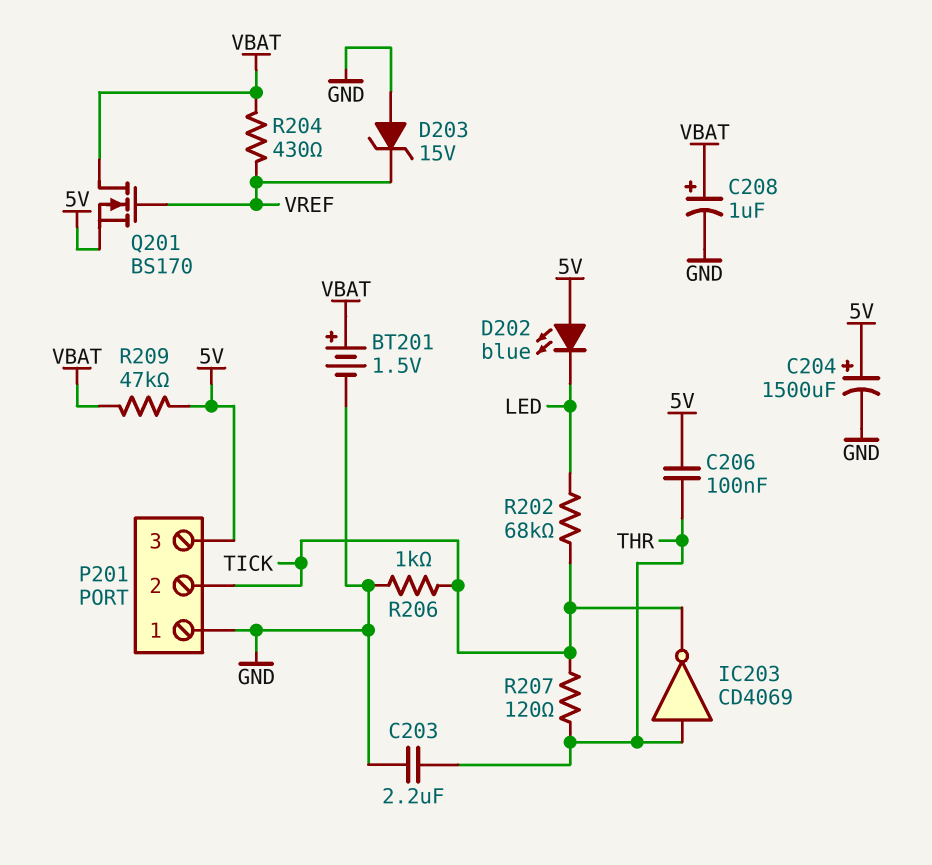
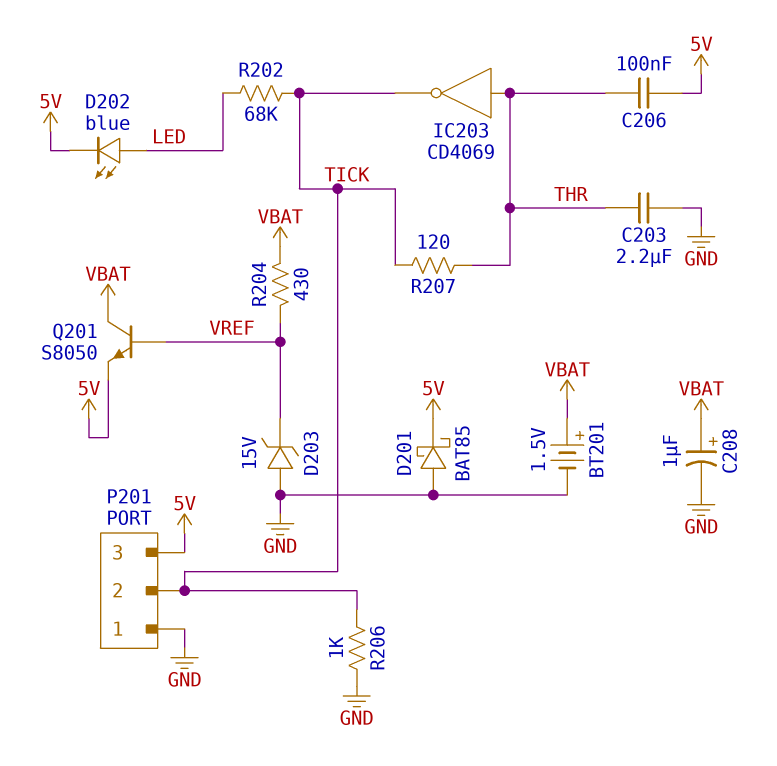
C204: 1500uF (plus 5V, minus GND) -> none
D201: none -> schottky BAT85 (A GND, K 5V)
D202: LED blue (A 5V, K LED) -> LED blue (A LED, K 5V)
Q201: NMOS BS170 (G VREF, D VBAT, S 5V) -> NPN S8050 (B VREF, C VBAT, E 5V)
R209: 47k (5V, VBAT) -> none

